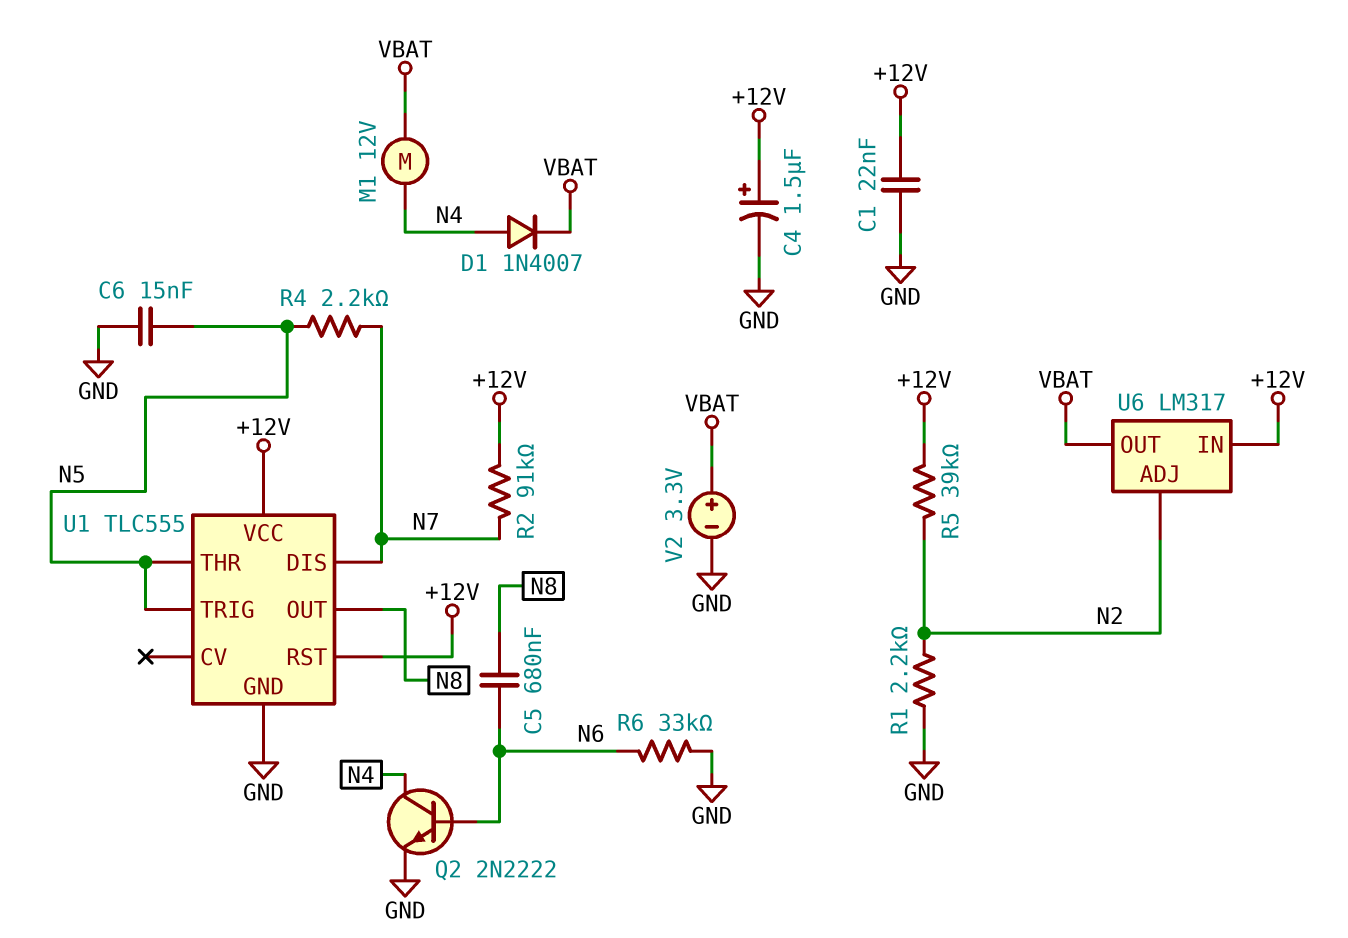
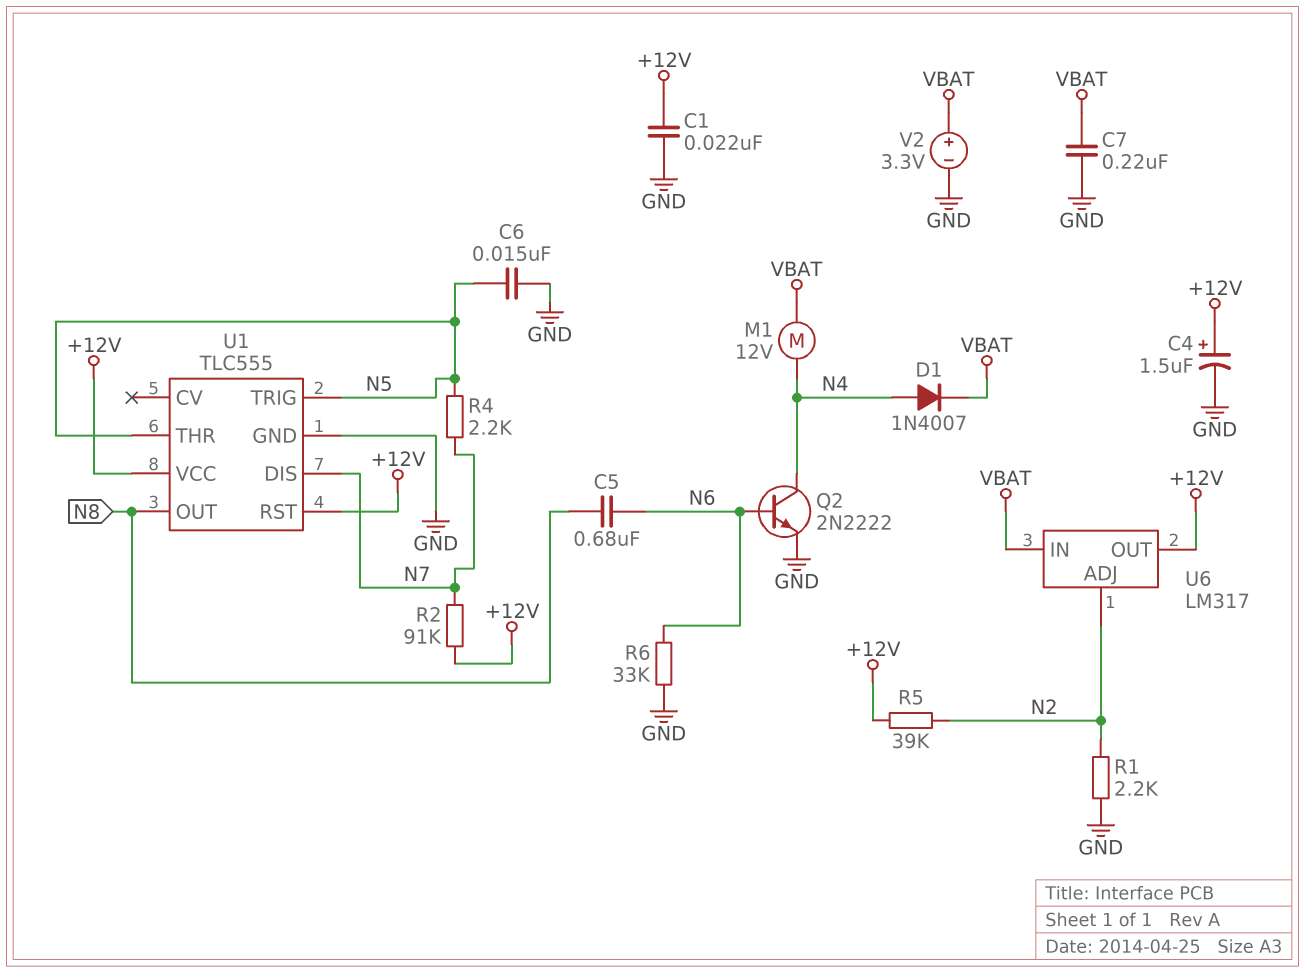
C7: none -> 220nF (GND, VBAT)
U6 pin IN: +12V -> VBAT
U6 pin OUT: VBAT -> +12V

